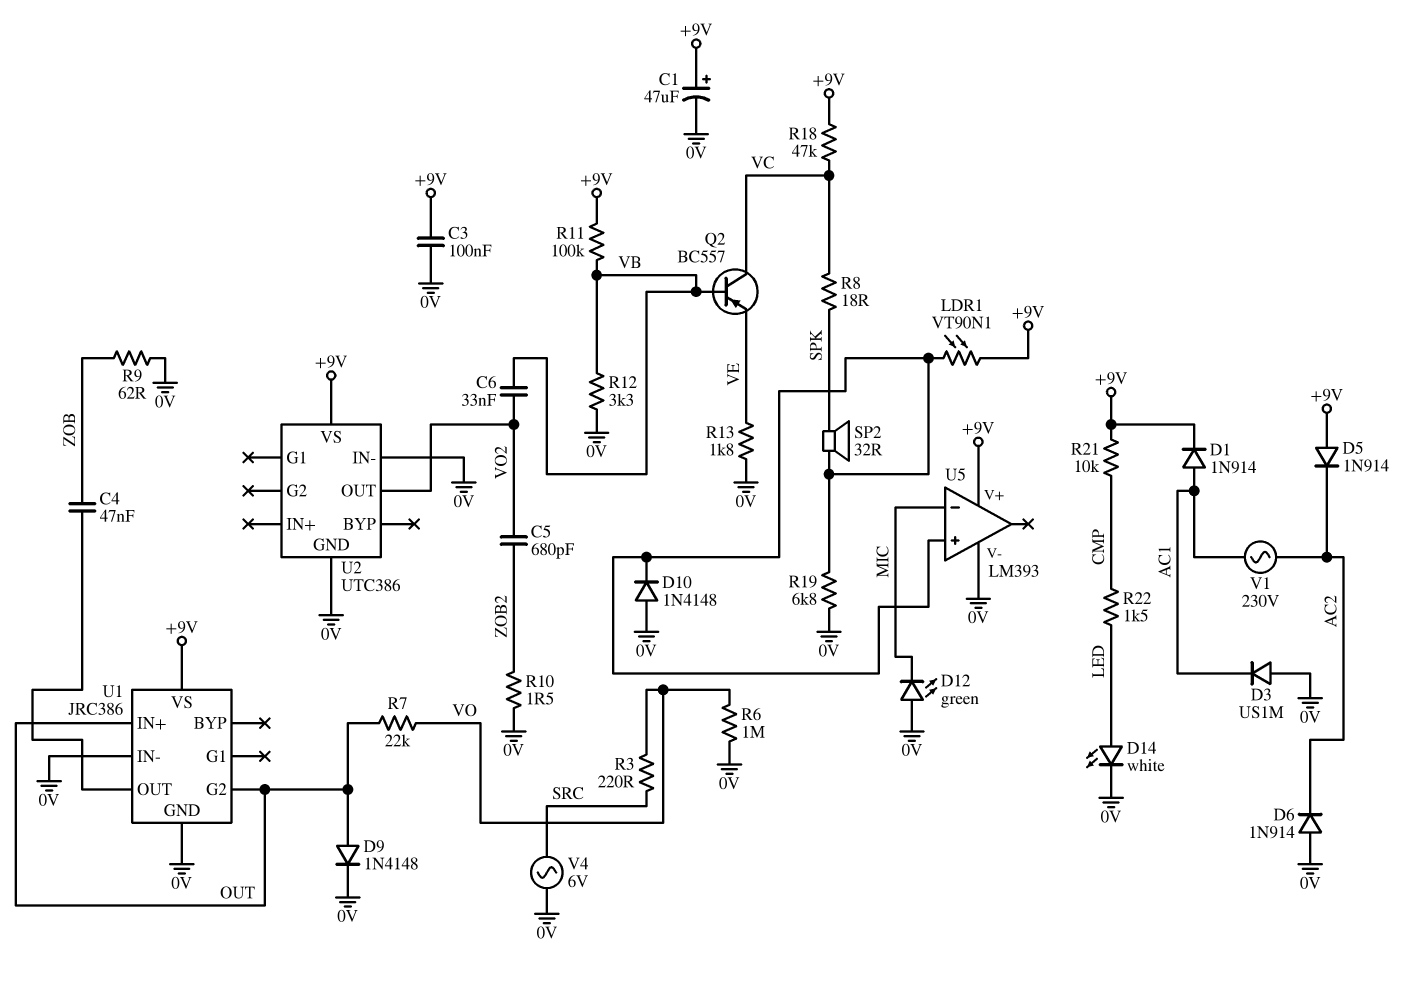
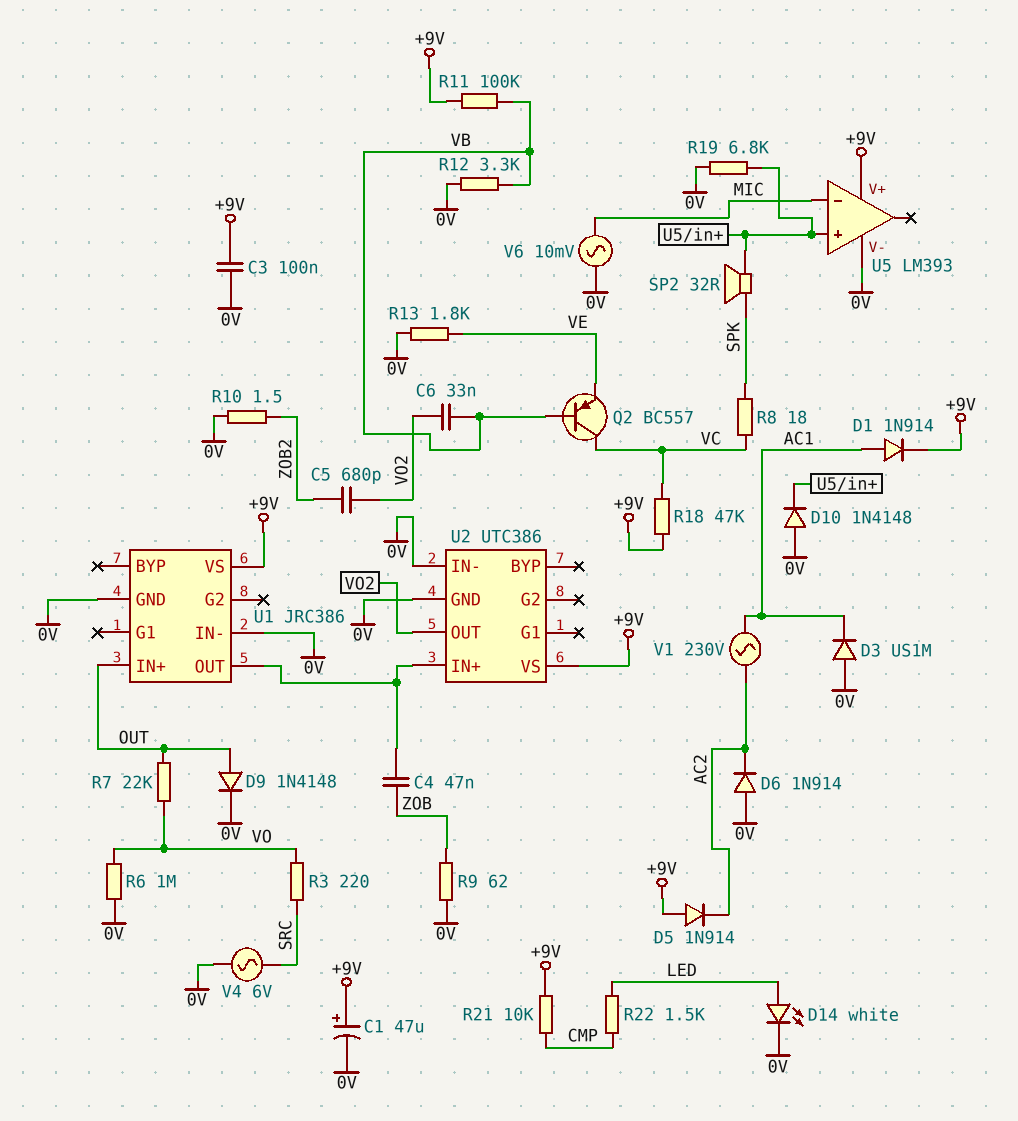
D12: LED green (A 0V, K MIC) -> none
LDR1: VT90N1 (+9V, U5/in+) -> none
U1 pin G2: OUT -> none
U2 pin IN+: none -> U1/OUT
V6: none -> AC 10mV (0V, MIC)

